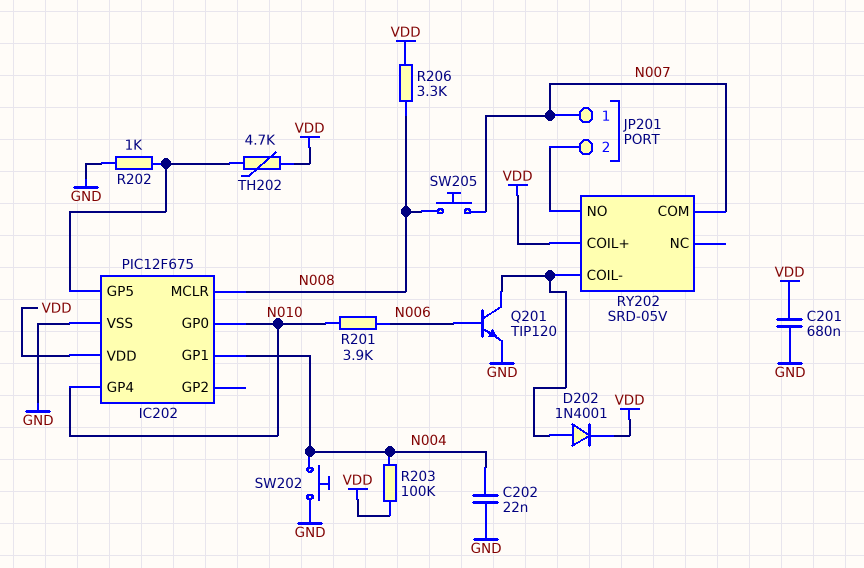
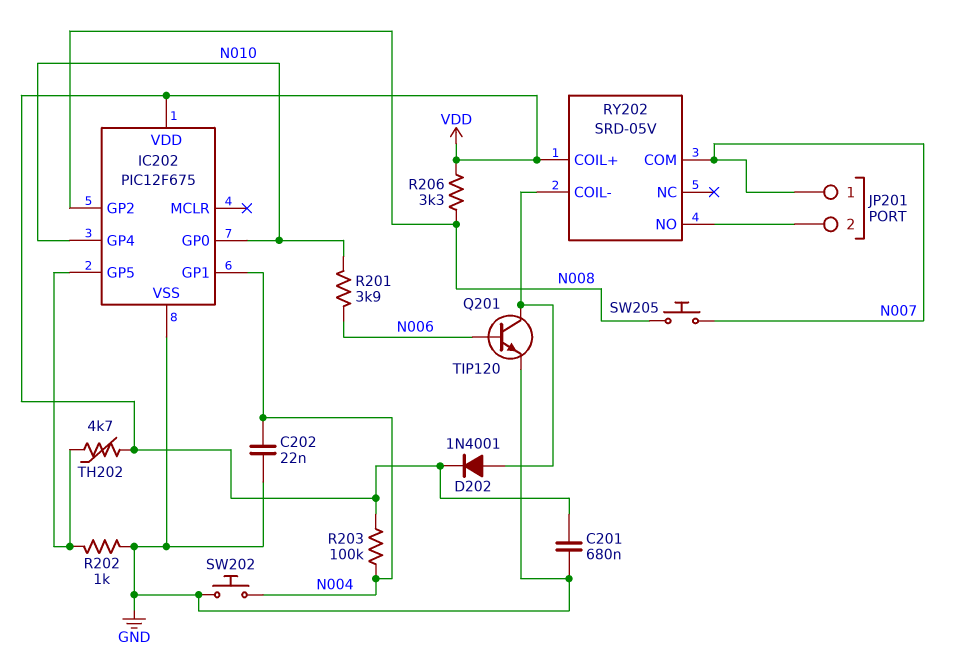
IC202 pin GP2: none -> N008
IC202 pin MCLR: N008 -> none

